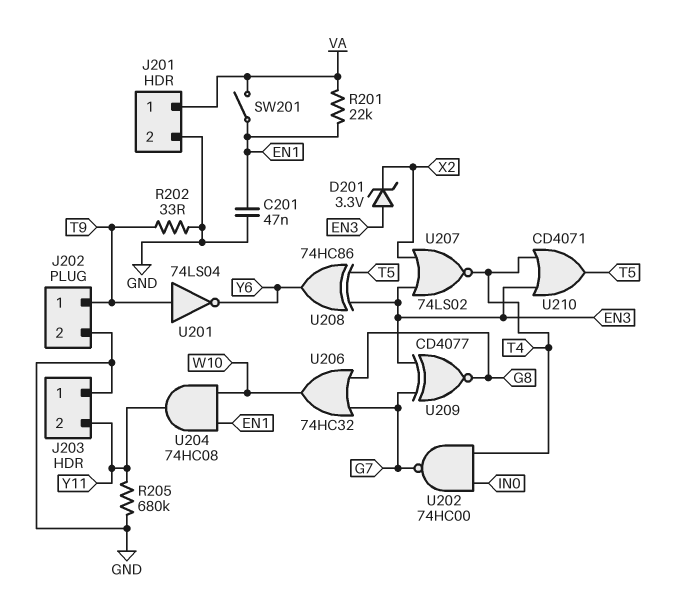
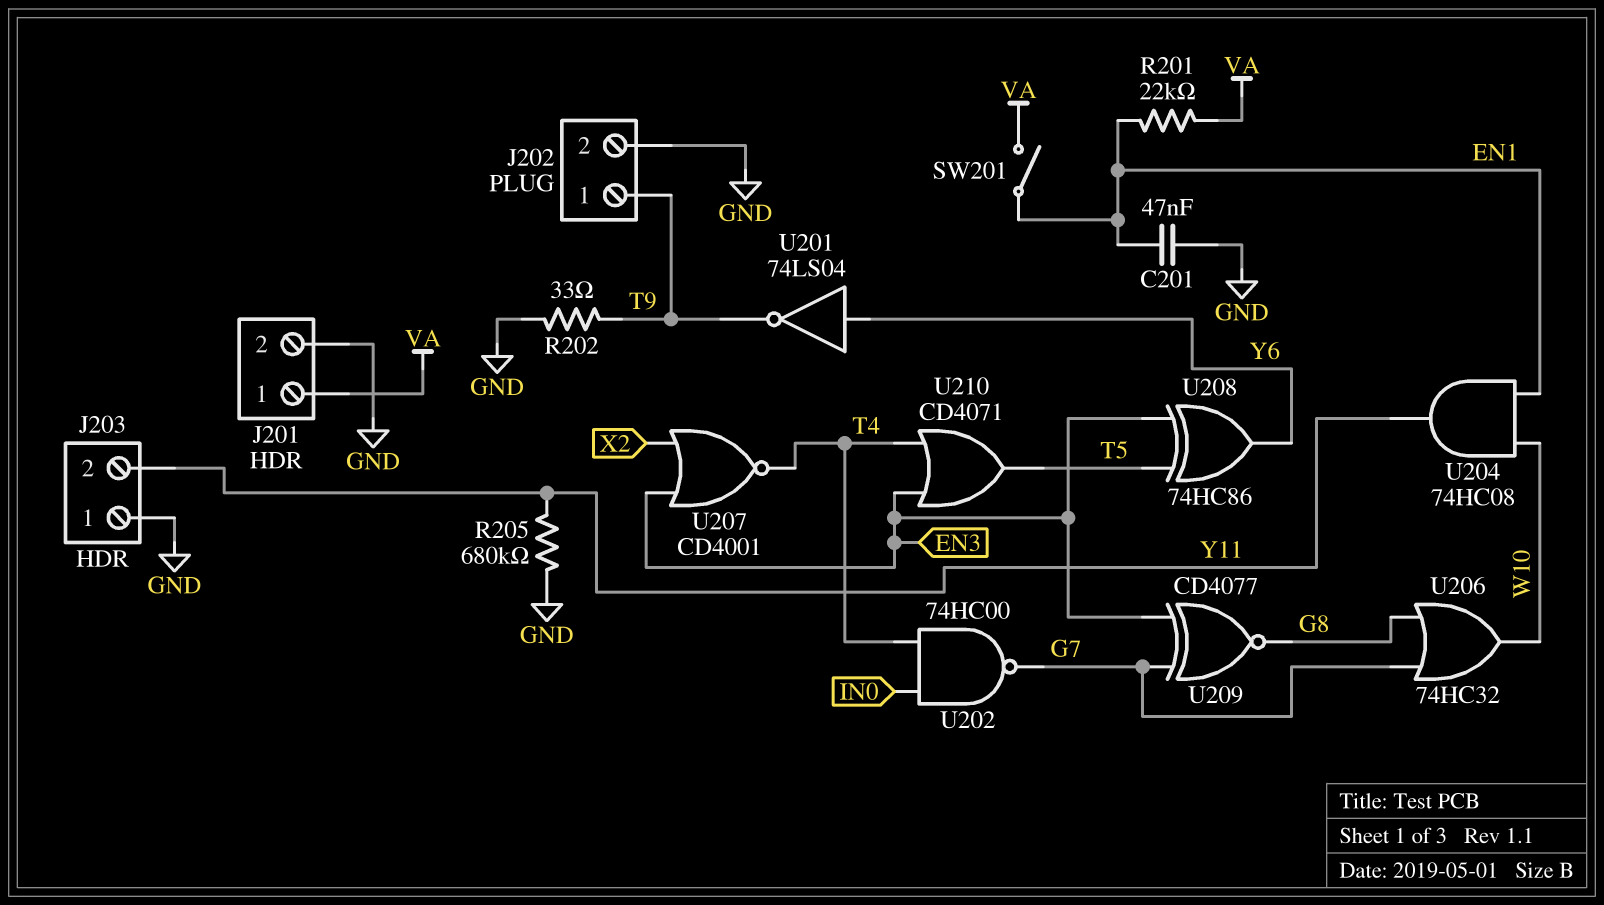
D201: zener 3.3V (A EN3, K X2) -> none
U201: NOT 74LS04 (in T9, out Y6) -> NOT 74LS04 (in Y6, out T9)
U207: NOR 74LS02 (in EN3, in X2, out T4) -> NOR CD4001 (in EN3, in X2, out T4)

